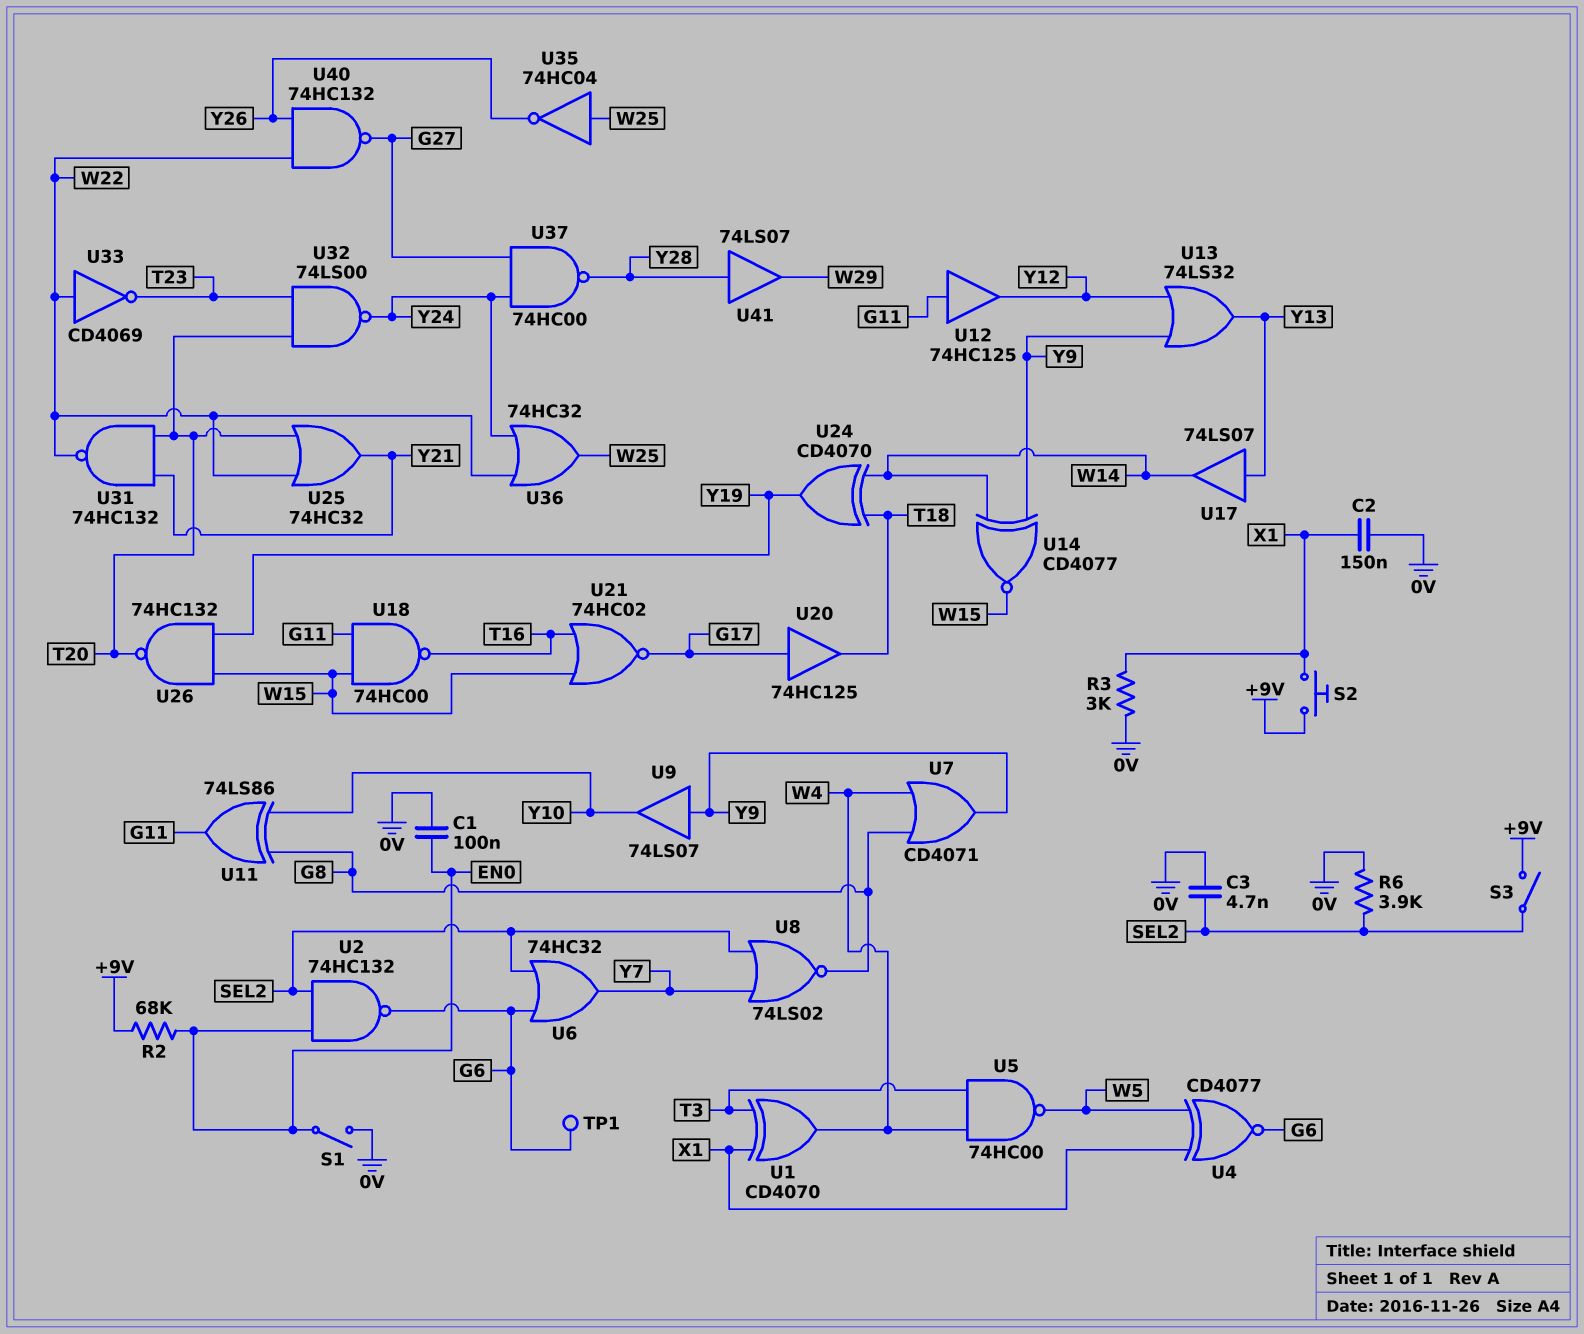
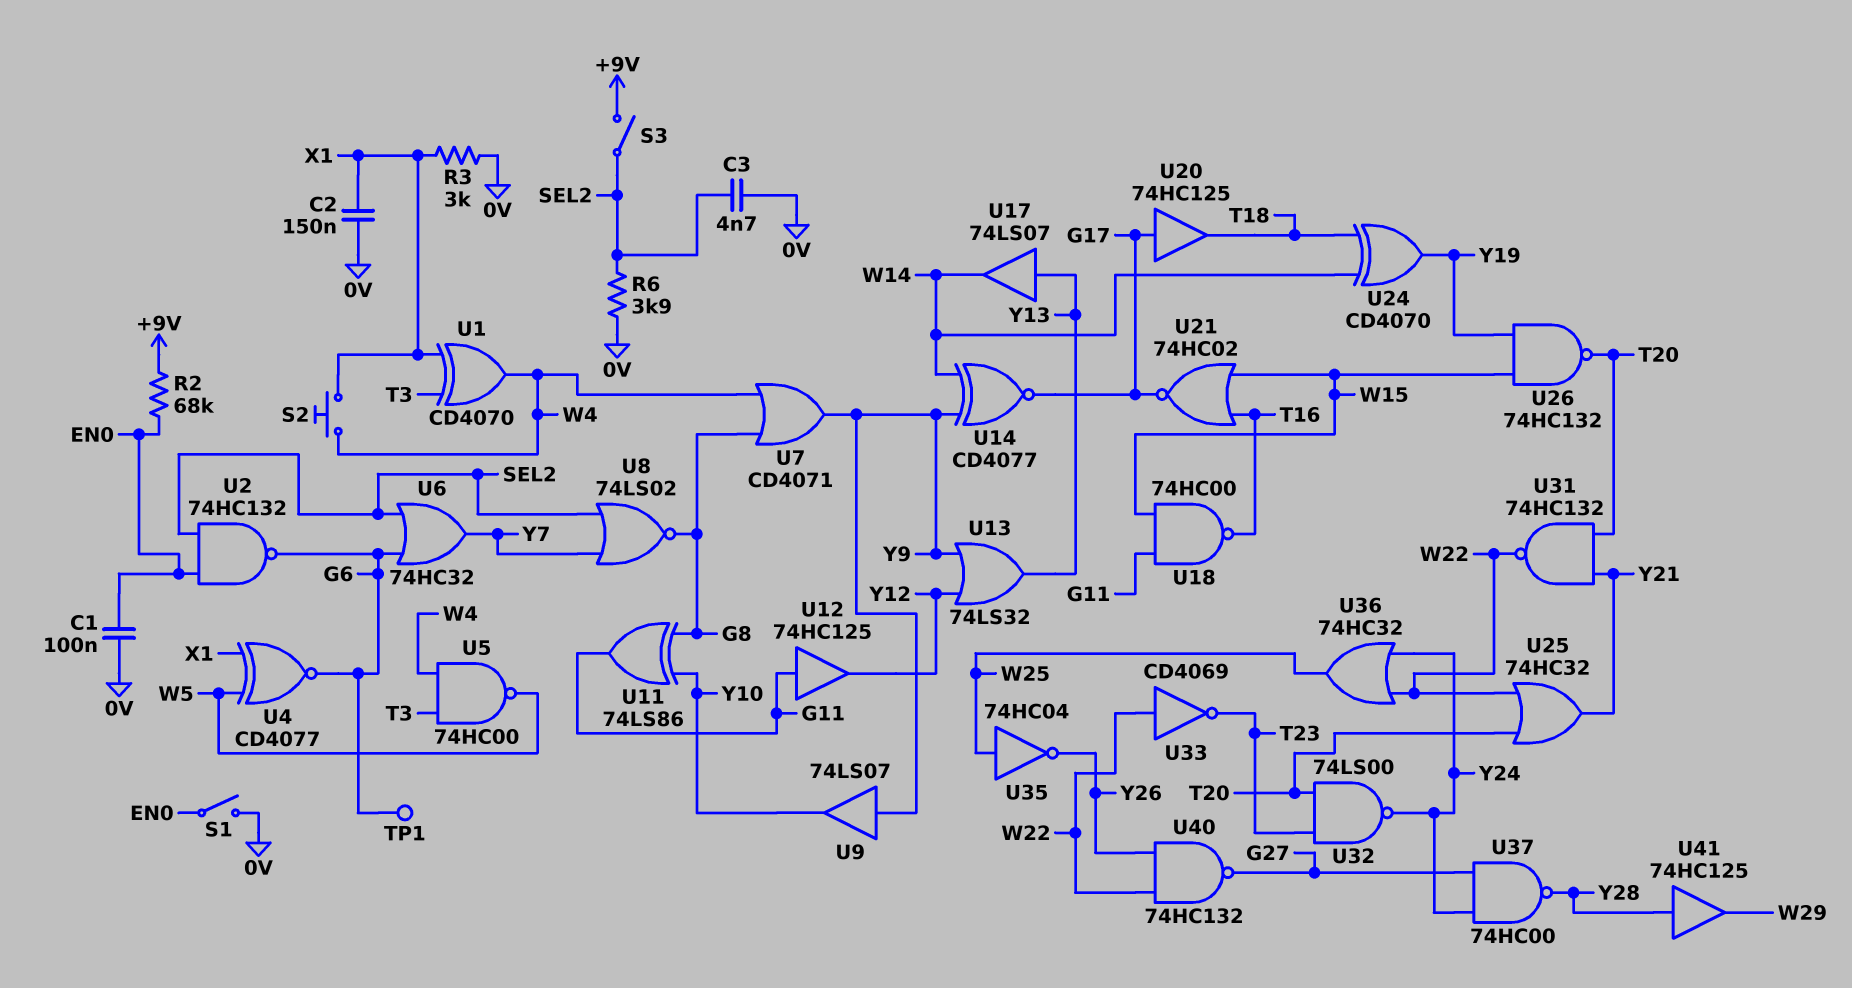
S2: button (+9V, X1) -> button (W4, X1)
U14: XNOR CD4077 (in W14, in Y9, out W15) -> XNOR CD4077 (in W14, in Y9, out G17)
U41: buffer 74LS07 (in Y28, out W29) -> buffer 74HC125 (in Y28, out W29)

